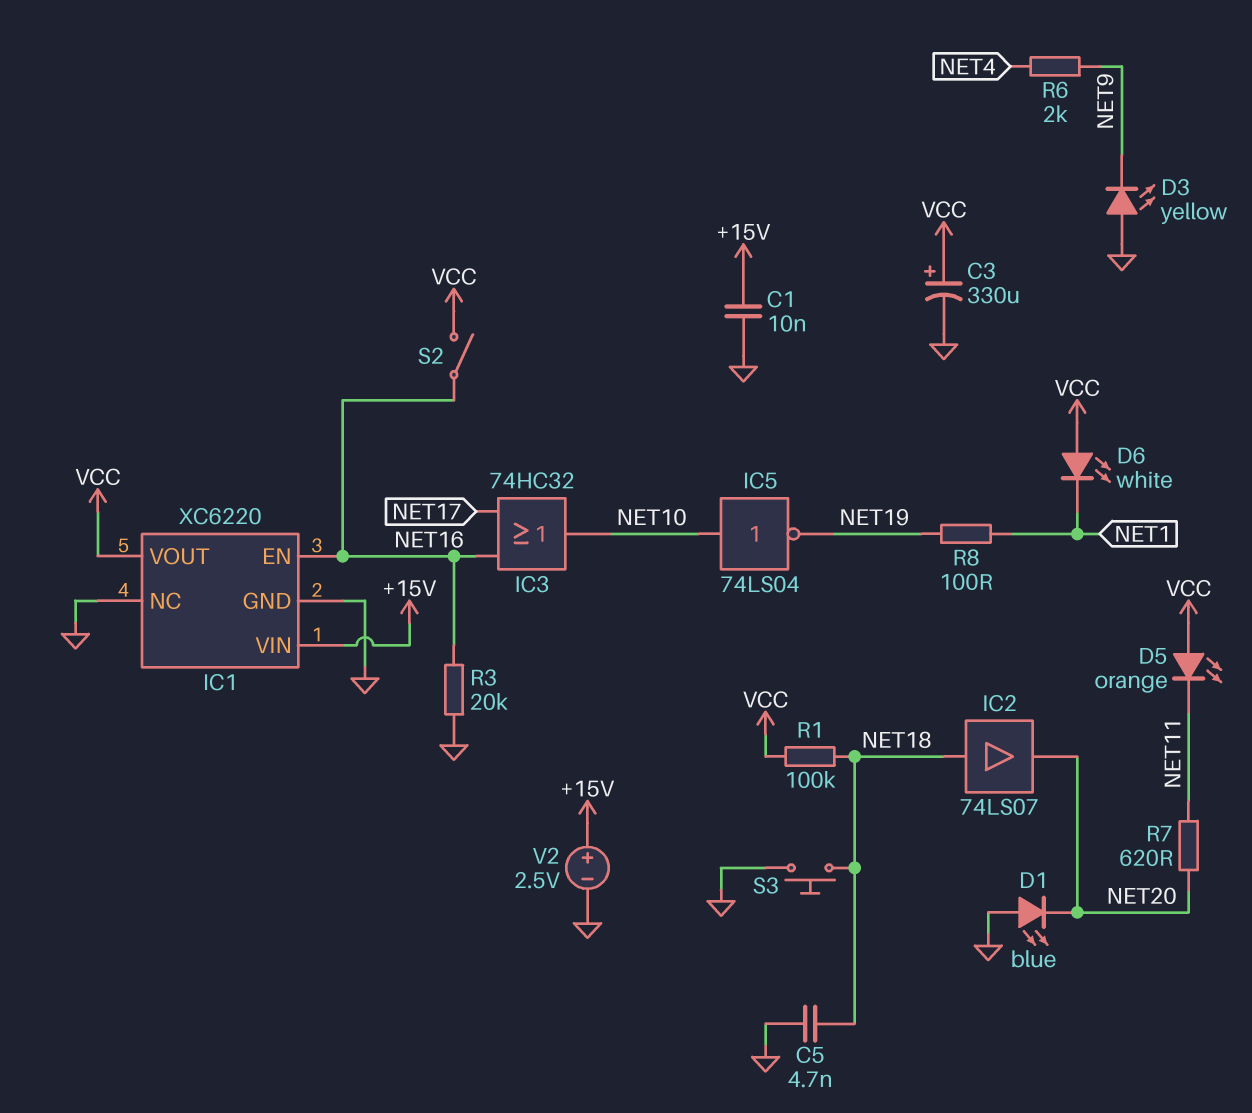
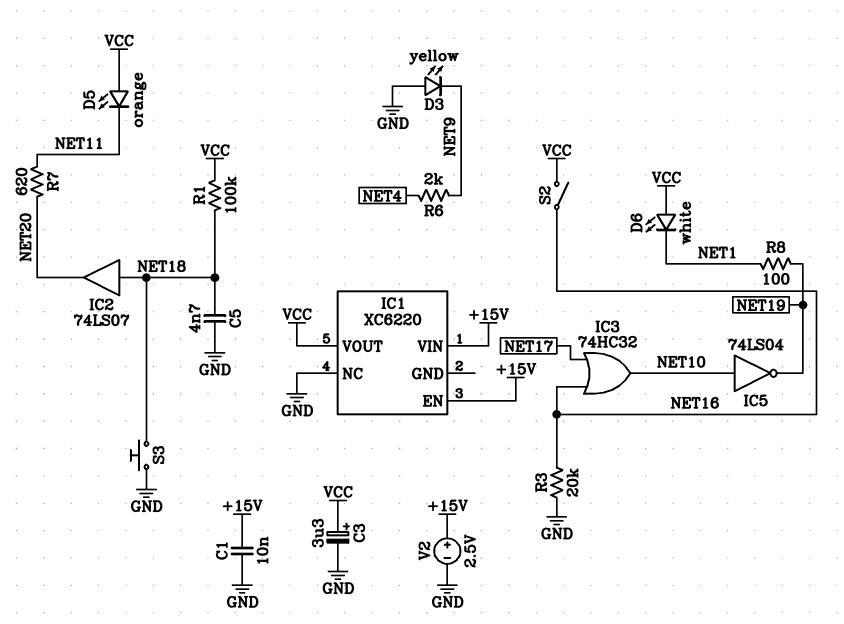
C3: 330uF (plus VCC, minus GND) -> 3.3uF (plus VCC, minus GND)
D1: LED blue (A GND, K NET20) -> none
IC1 pin EN: NET16 -> +15V
IC1 pin GND: GND -> none

